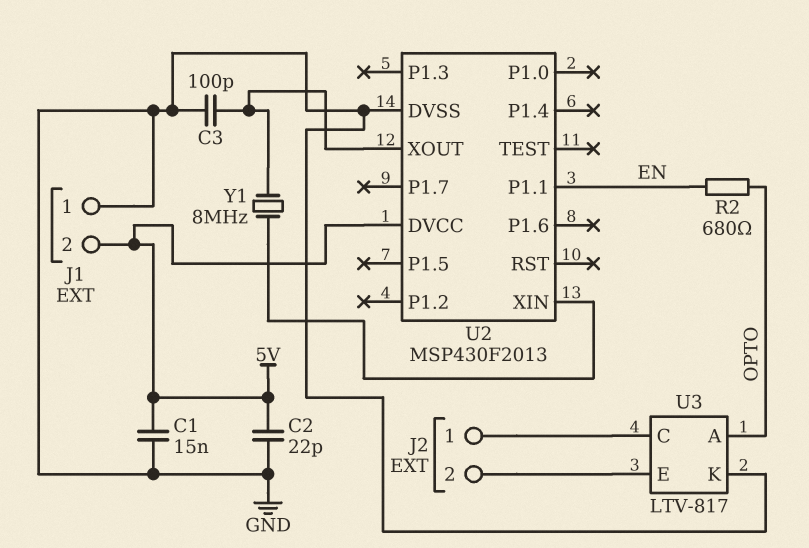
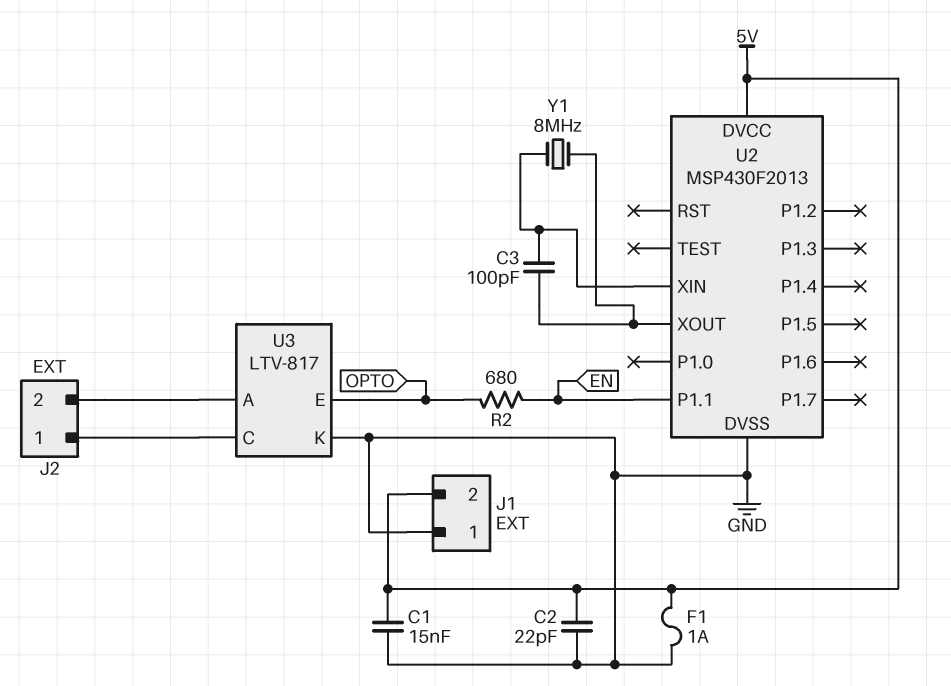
C3: 100pF (GND, U2/XOUT) -> 100pF (U2/XIN, U2/XOUT)
F1: none -> 1A (5V, GND)
U3 pin A: OPTO -> J2/2
U3 pin E: J2/2 -> OPTO

